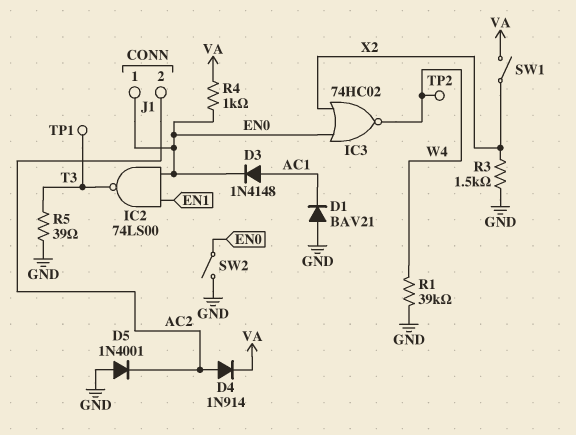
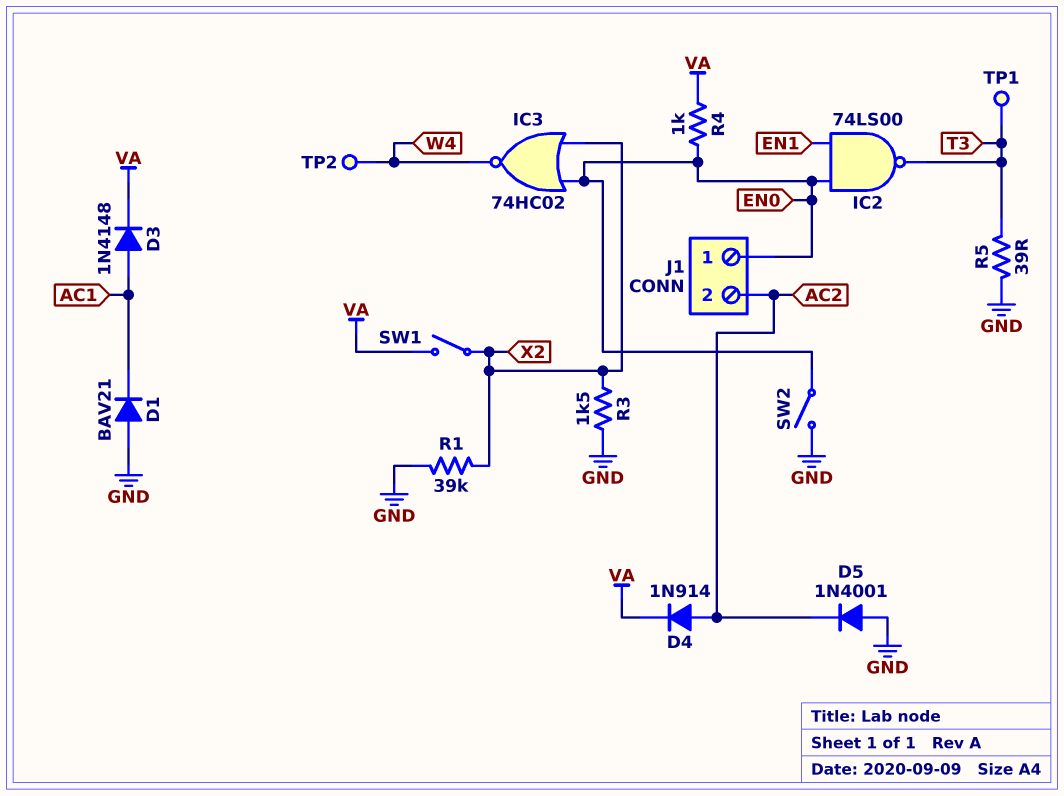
D3: diode 1N4148 (A AC1, K EN0) -> diode 1N4148 (A AC1, K VA)
R1: 39k (GND, W4) -> 39k (GND, X2)

